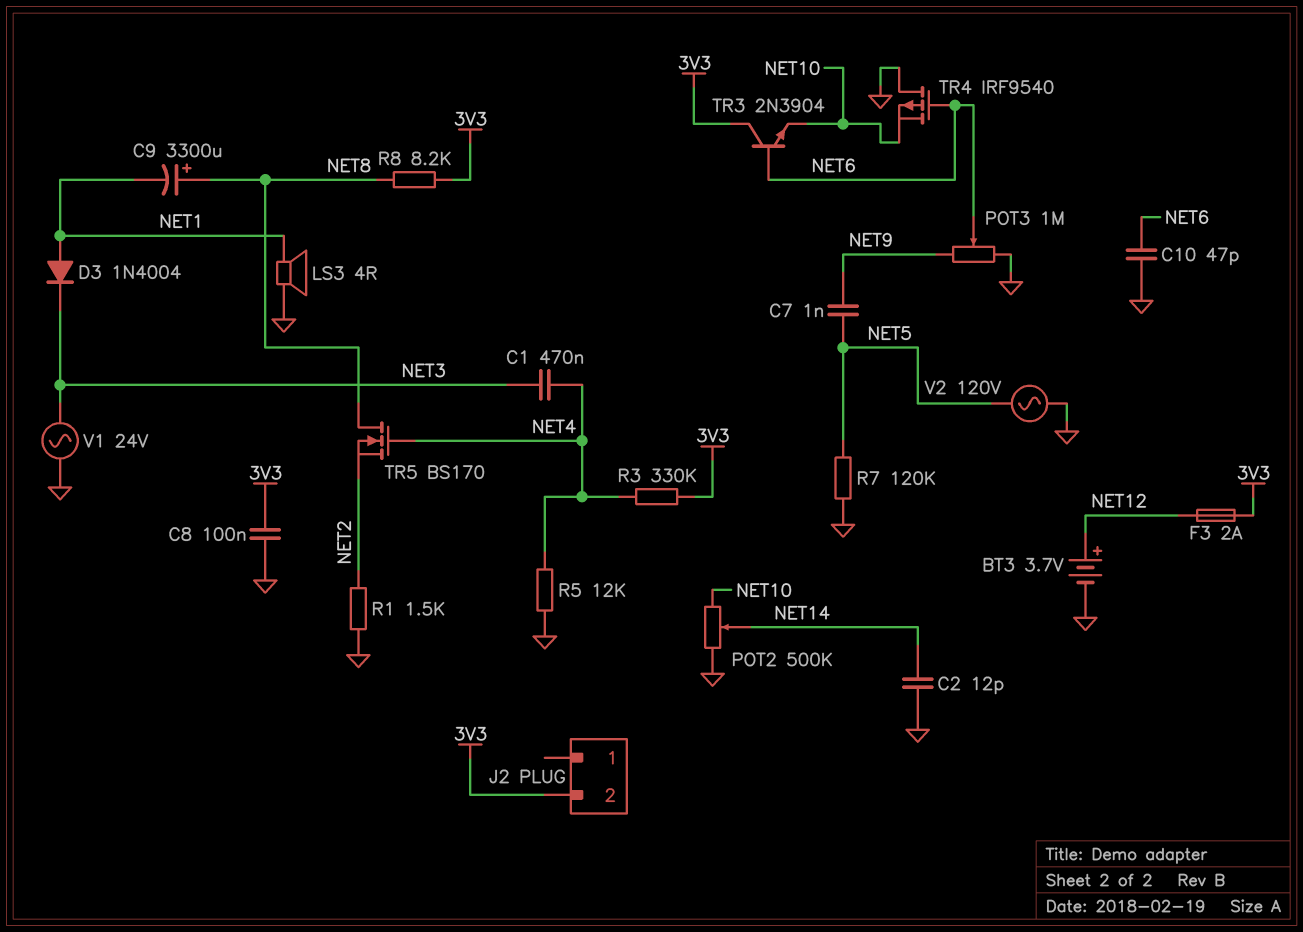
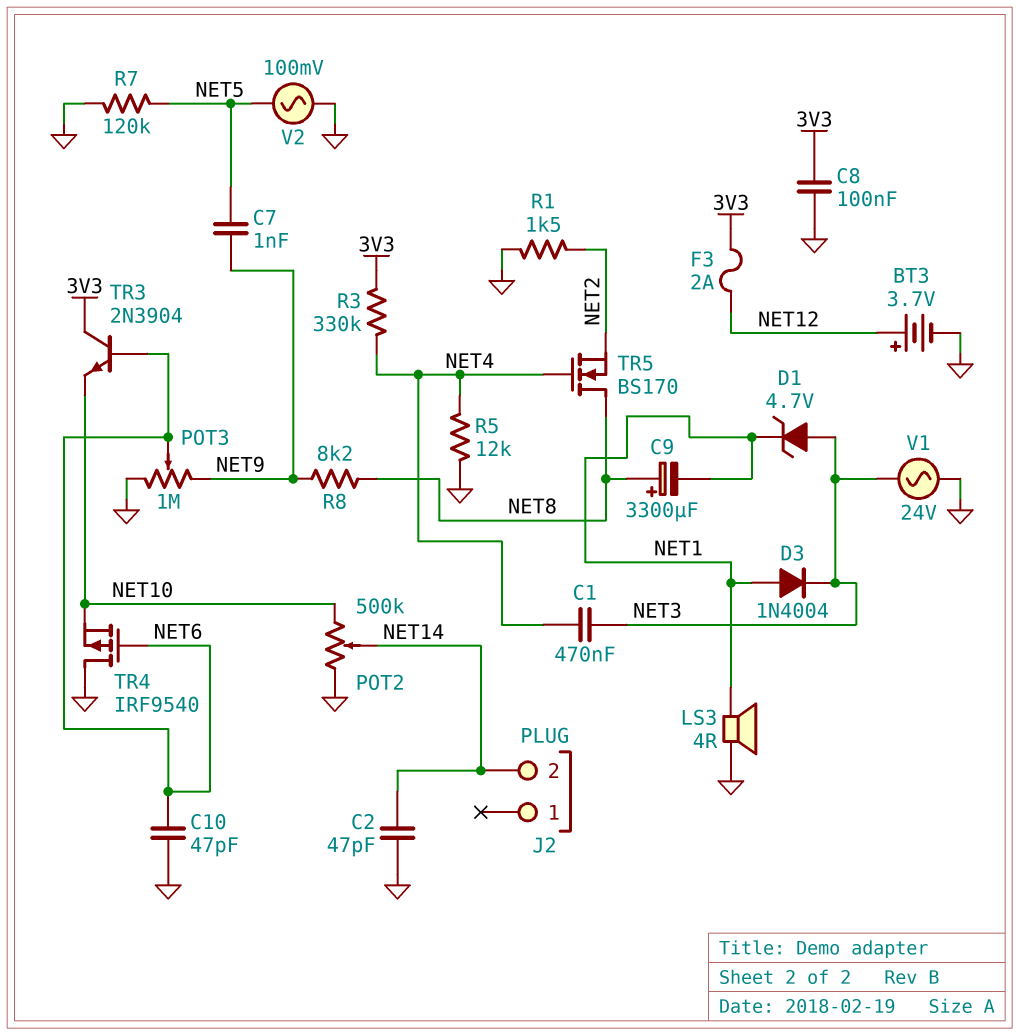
C2: 12pF (GND, NET14) -> 47pF (GND, NET14)
D1: none -> zener 4.7V (A NET3, K NET1)
J2 pin 2: 3V3 -> NET14
R8: 8.2k (3V3, NET8) -> 8.2k (NET8, NET9)
V2: AC 120V (GND, NET5) -> AC 100mV (GND, NET5)

